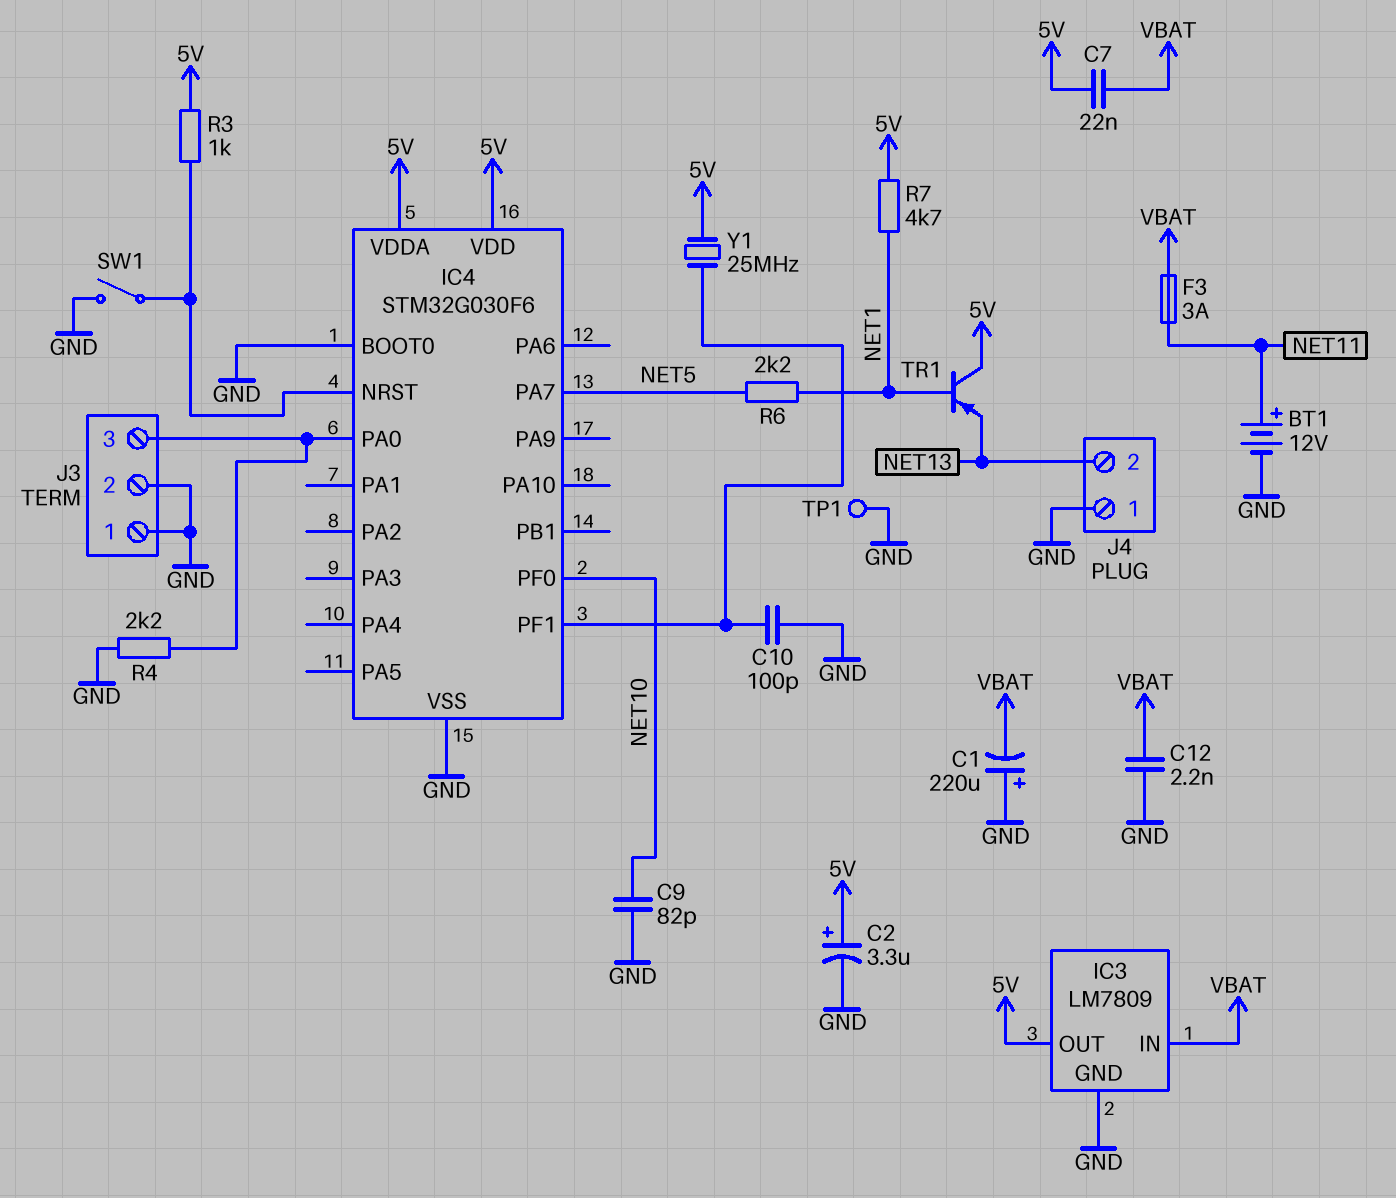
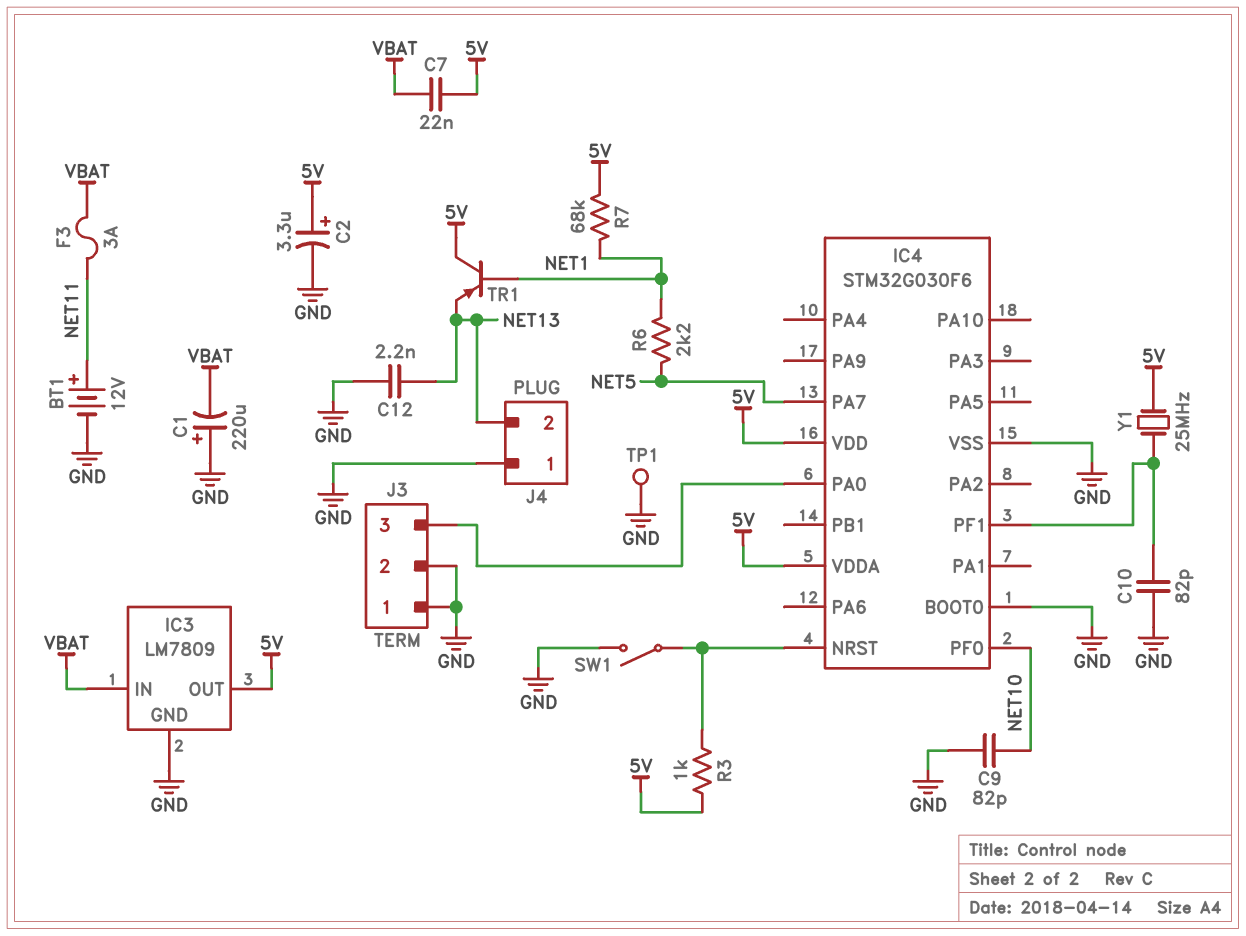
C10: 100pF (GND, IC4/PF1) -> 82pF (GND, IC4/PF1)
C12: 2.2nF (GND, VBAT) -> 2.2nF (GND, NET13)
R4: 2.2k (GND, IC4/PA0) -> none
R7: 4.7k (5V, NET1) -> 68k (5V, NET1)

